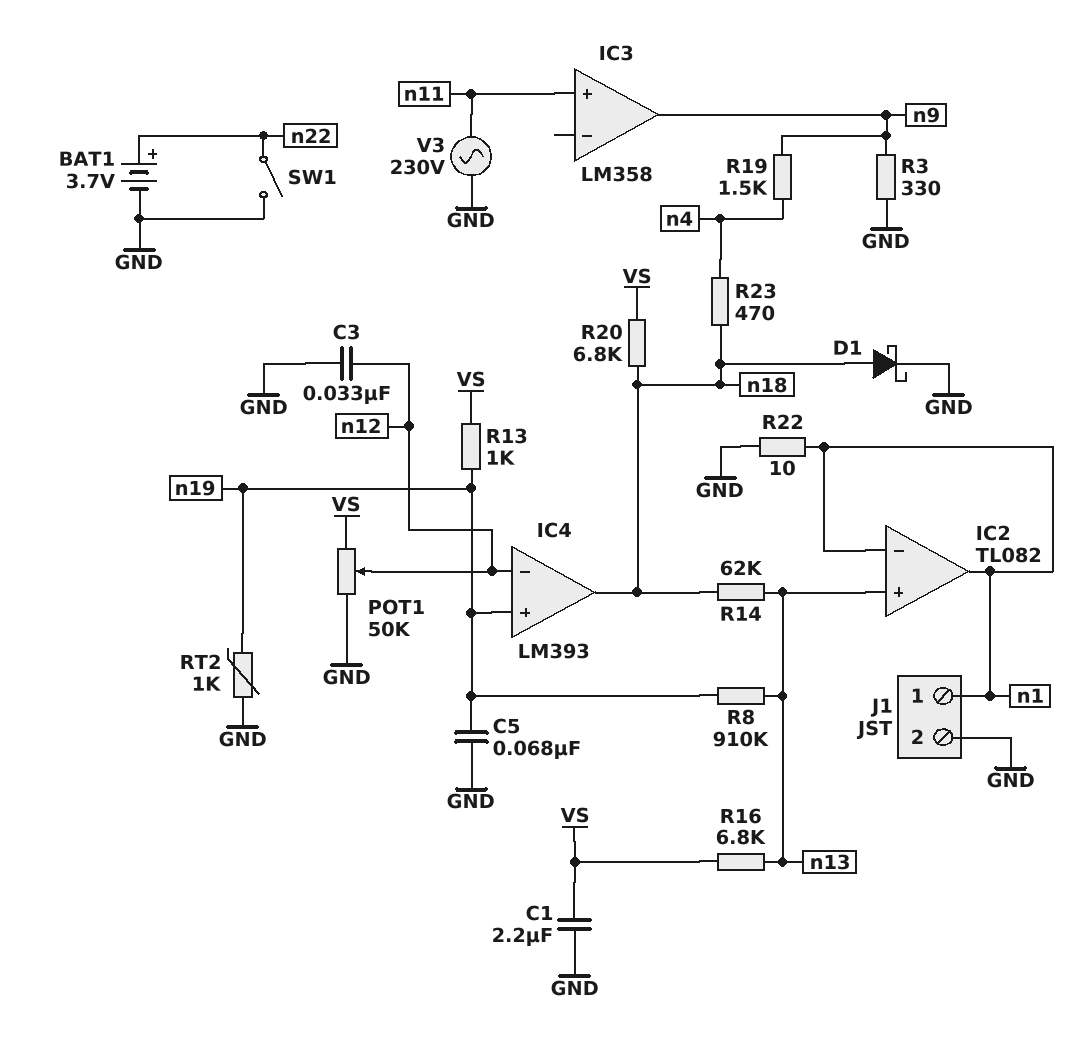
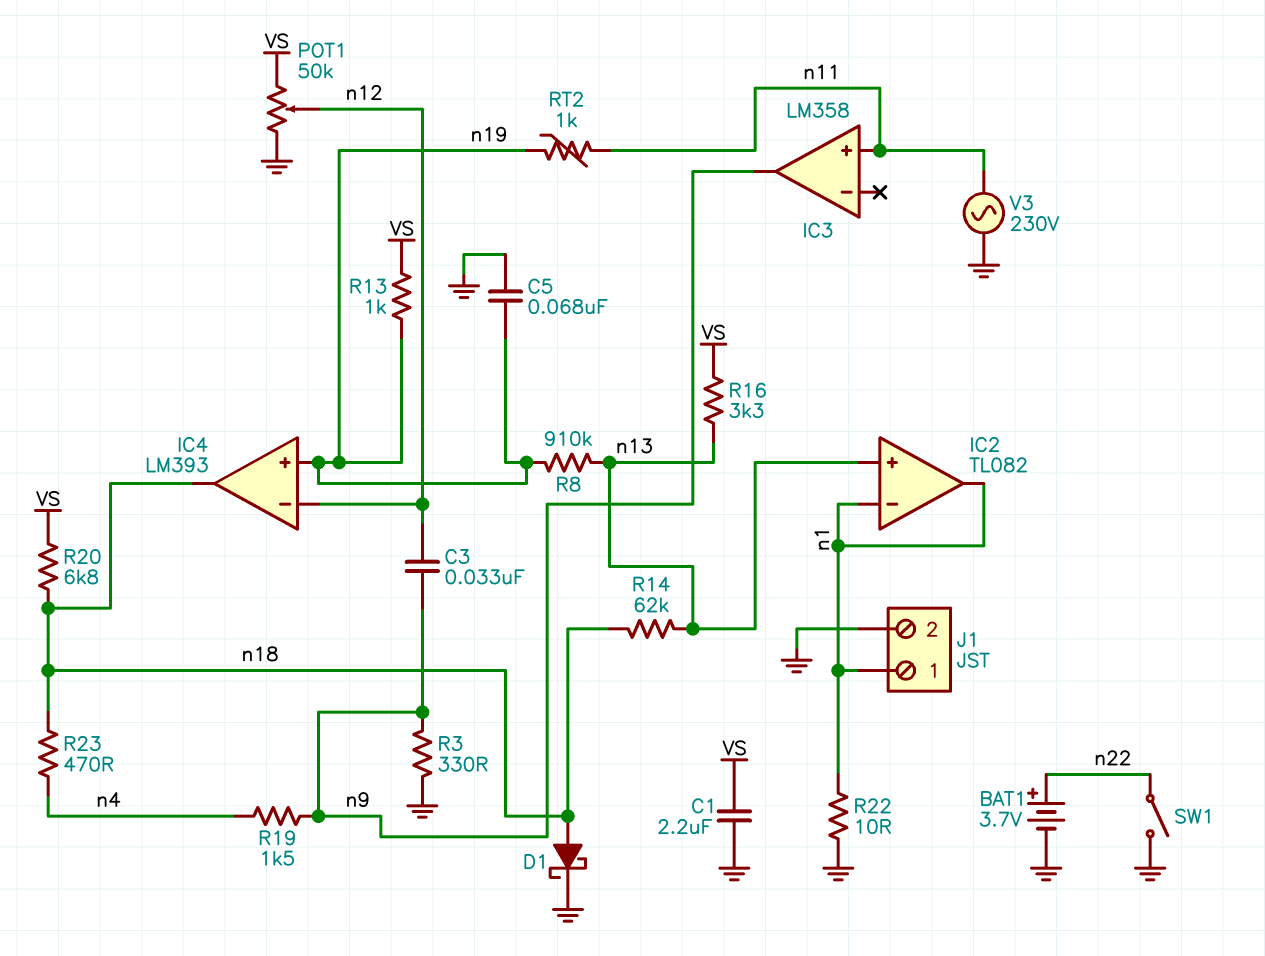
C3: 33nF (GND, n12) -> 33nF (n9, n12)
R16: 6.8k (VS, n13) -> 3.3k (VS, n13)
RT2: 1k (GND, n19) -> 1k (n11, n19)

